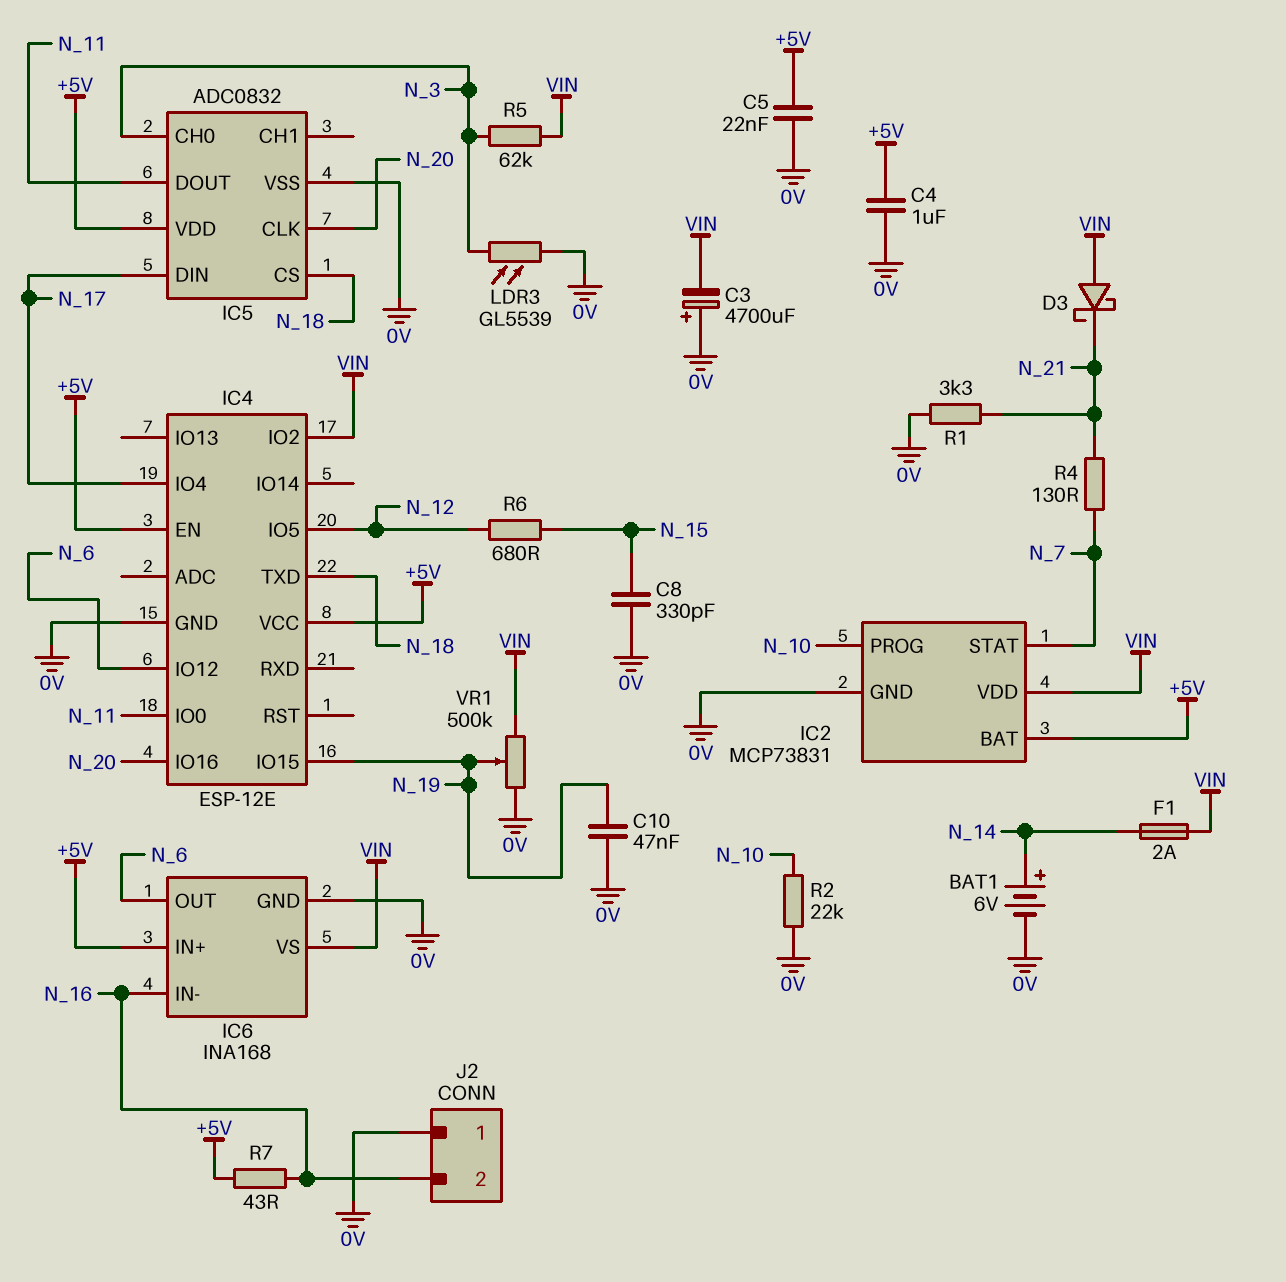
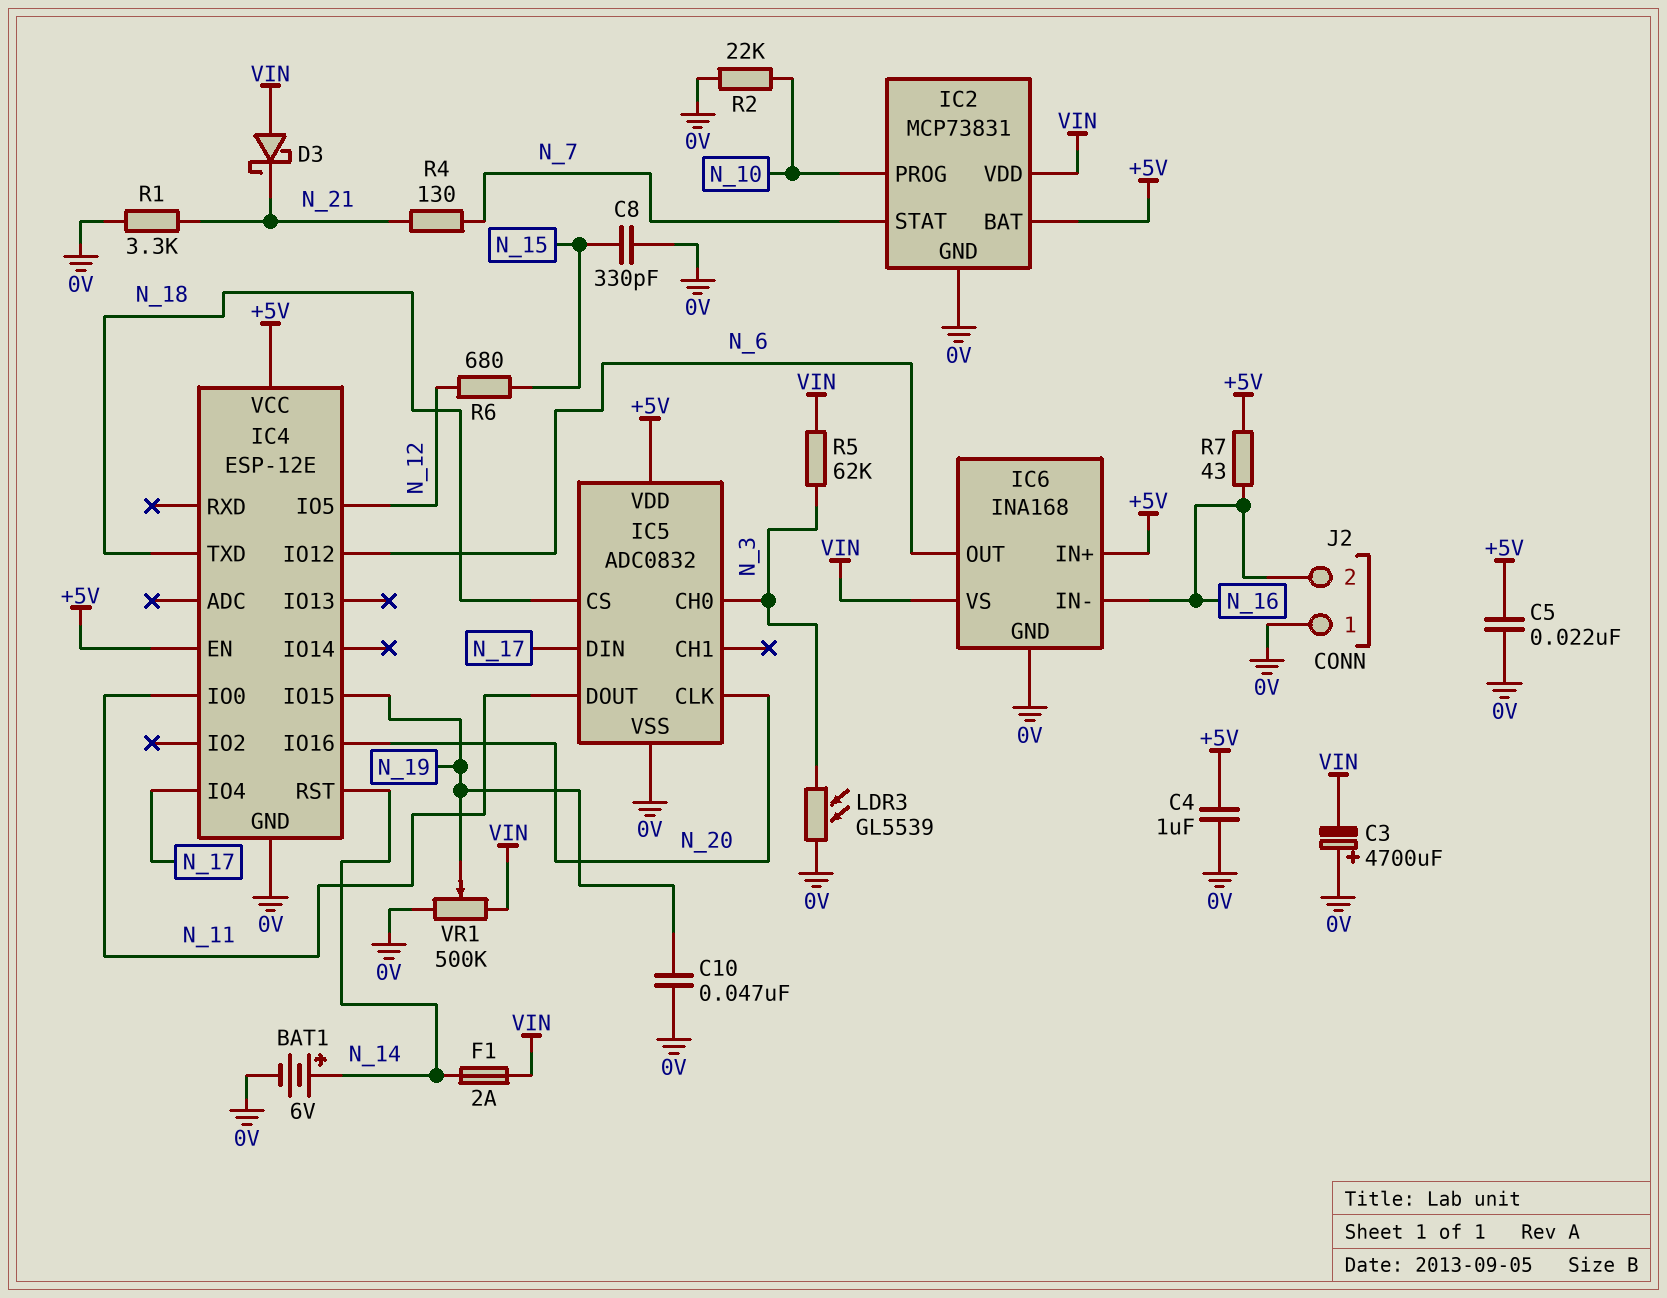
IC4 pin IO2: VIN -> none
IC4 pin RST: none -> N_14

